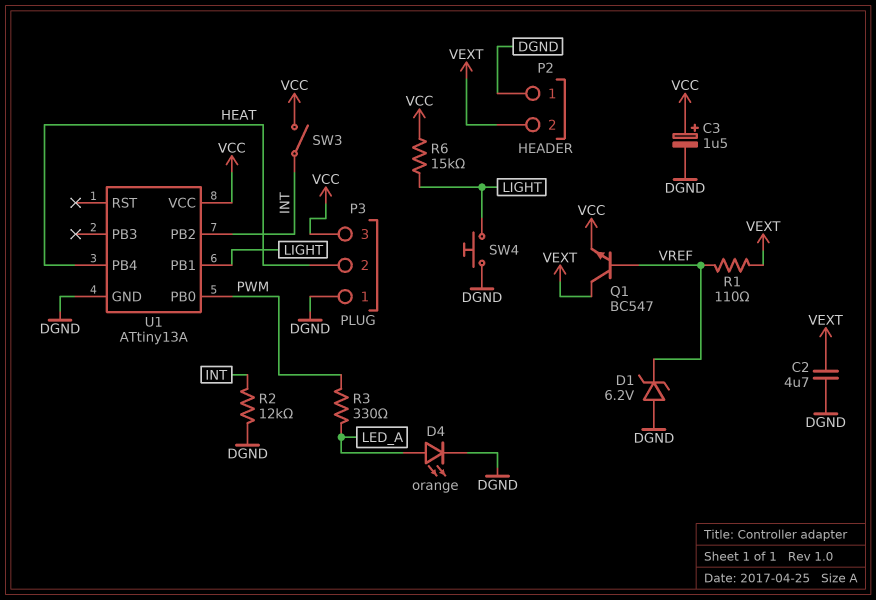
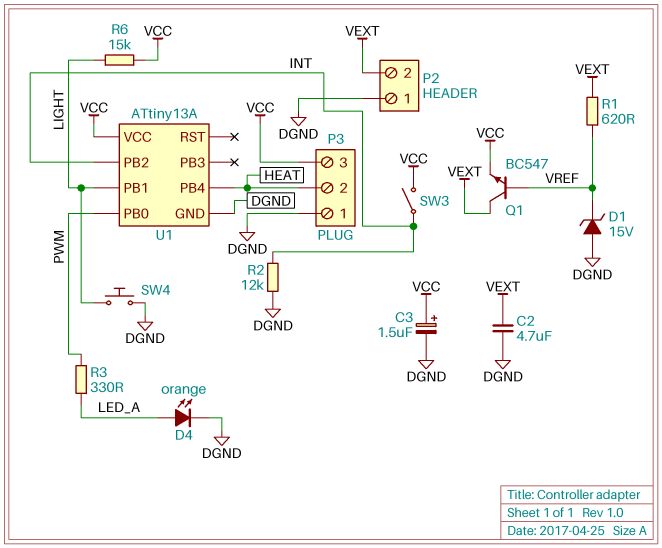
D1: zener 6.2V (A DGND, K VREF) -> zener 15V (A DGND, K VREF)
R1: 110 (VEXT, VREF) -> 620 (VEXT, VREF)

